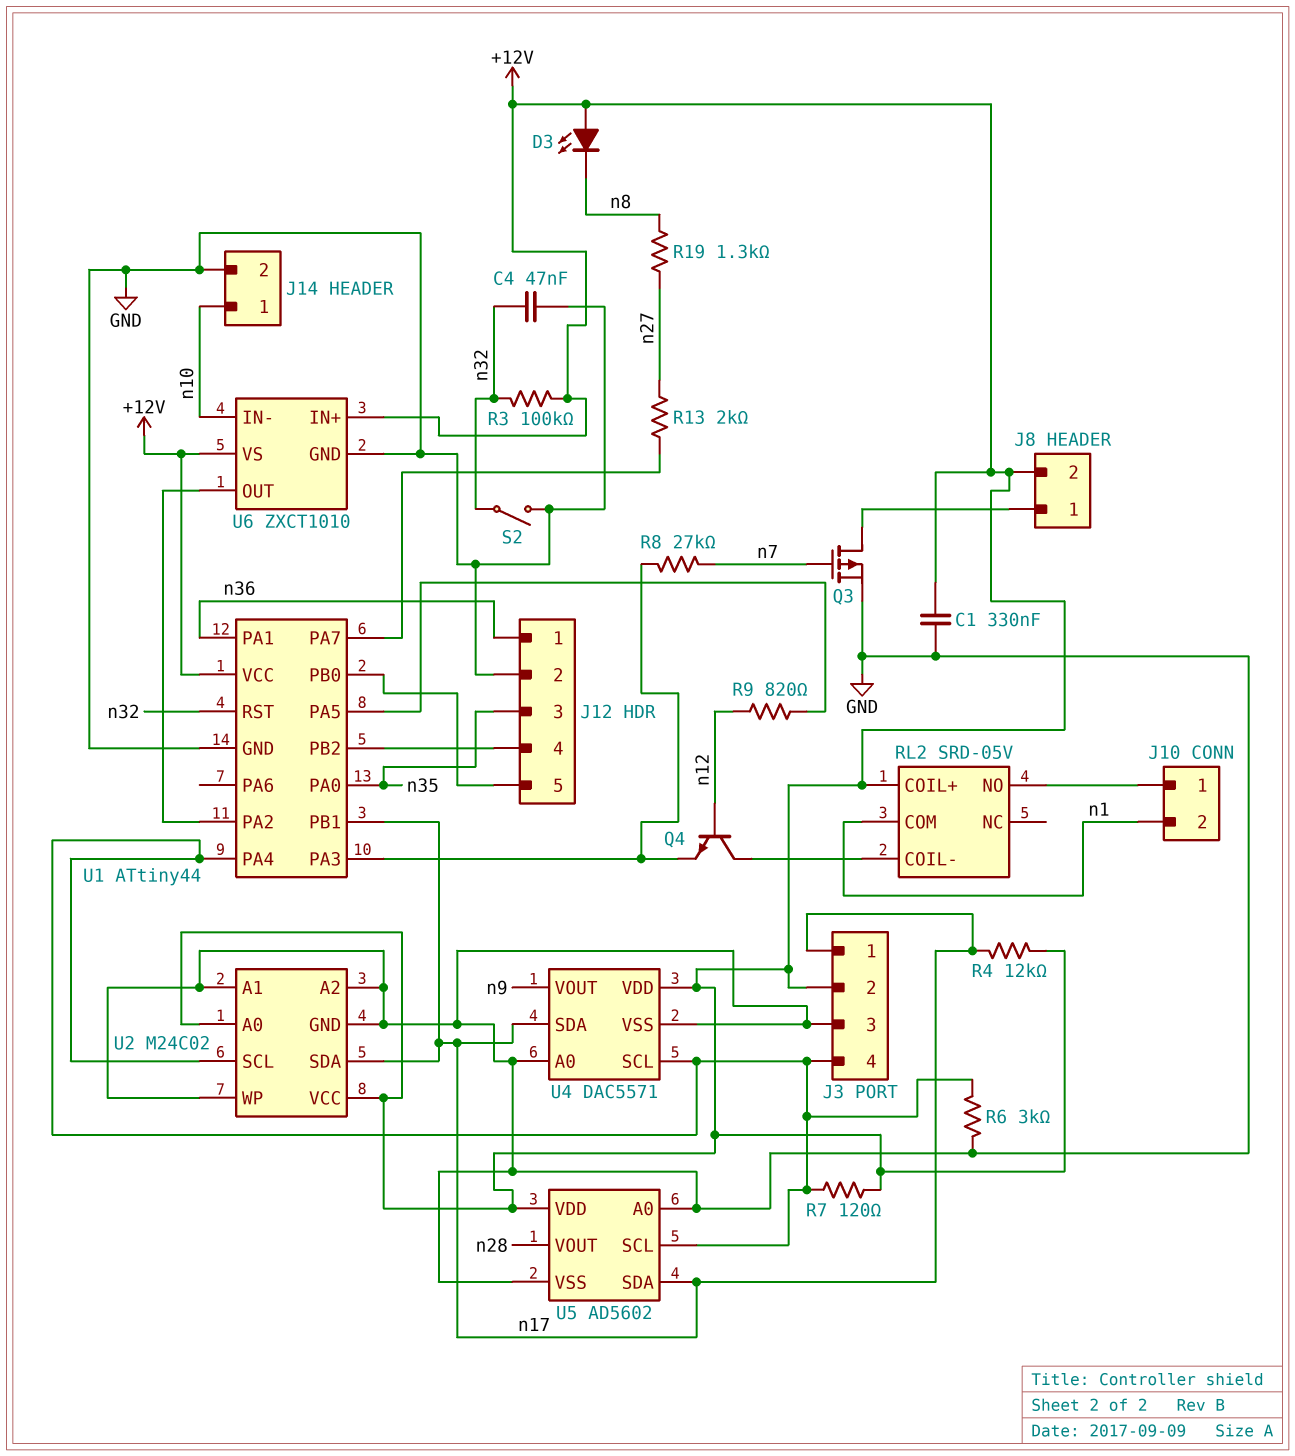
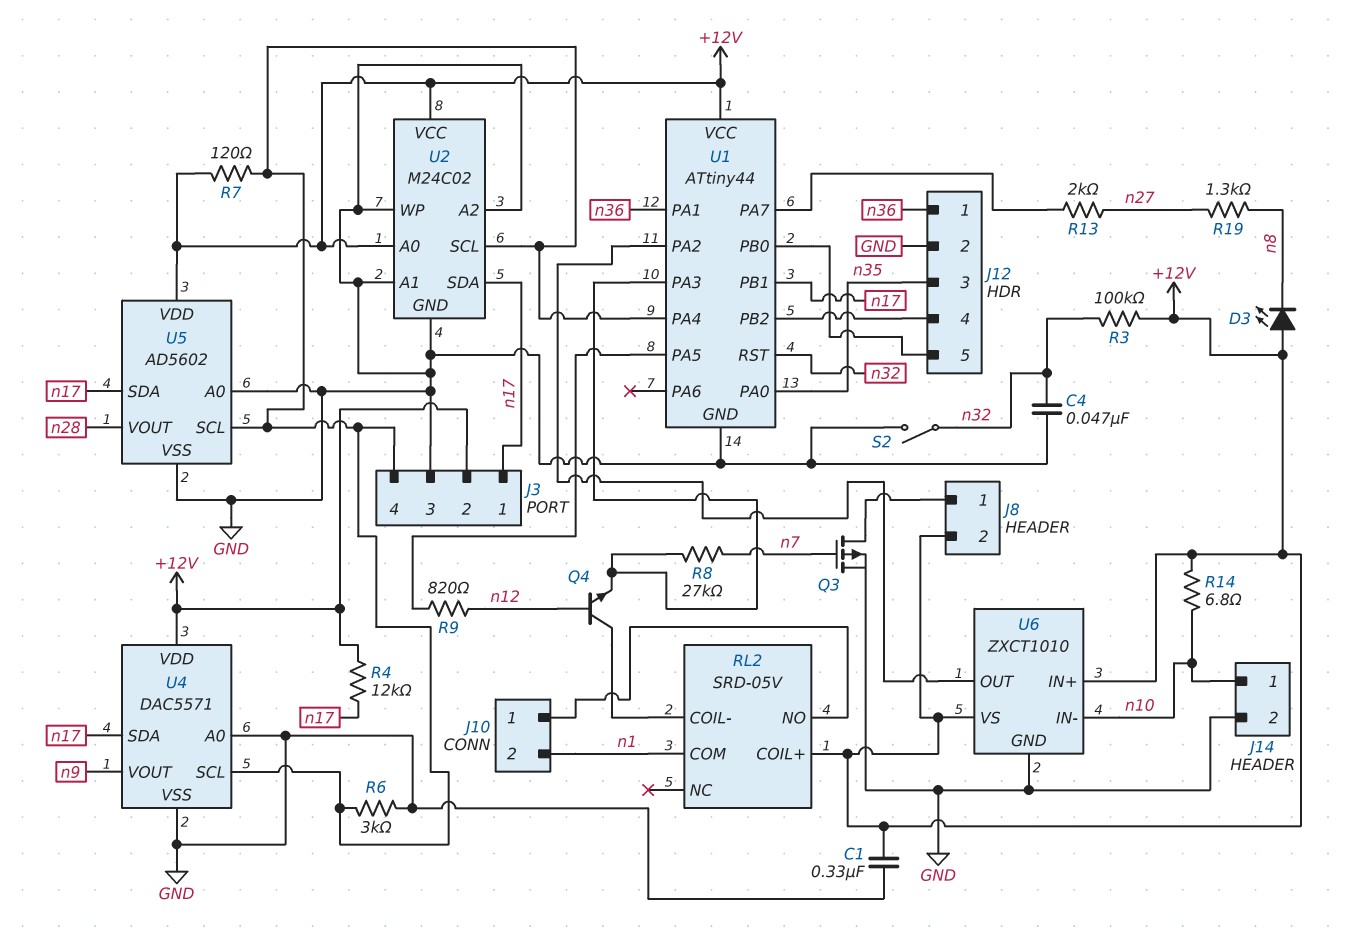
R14: none -> 6.8 (+12V, n10)

